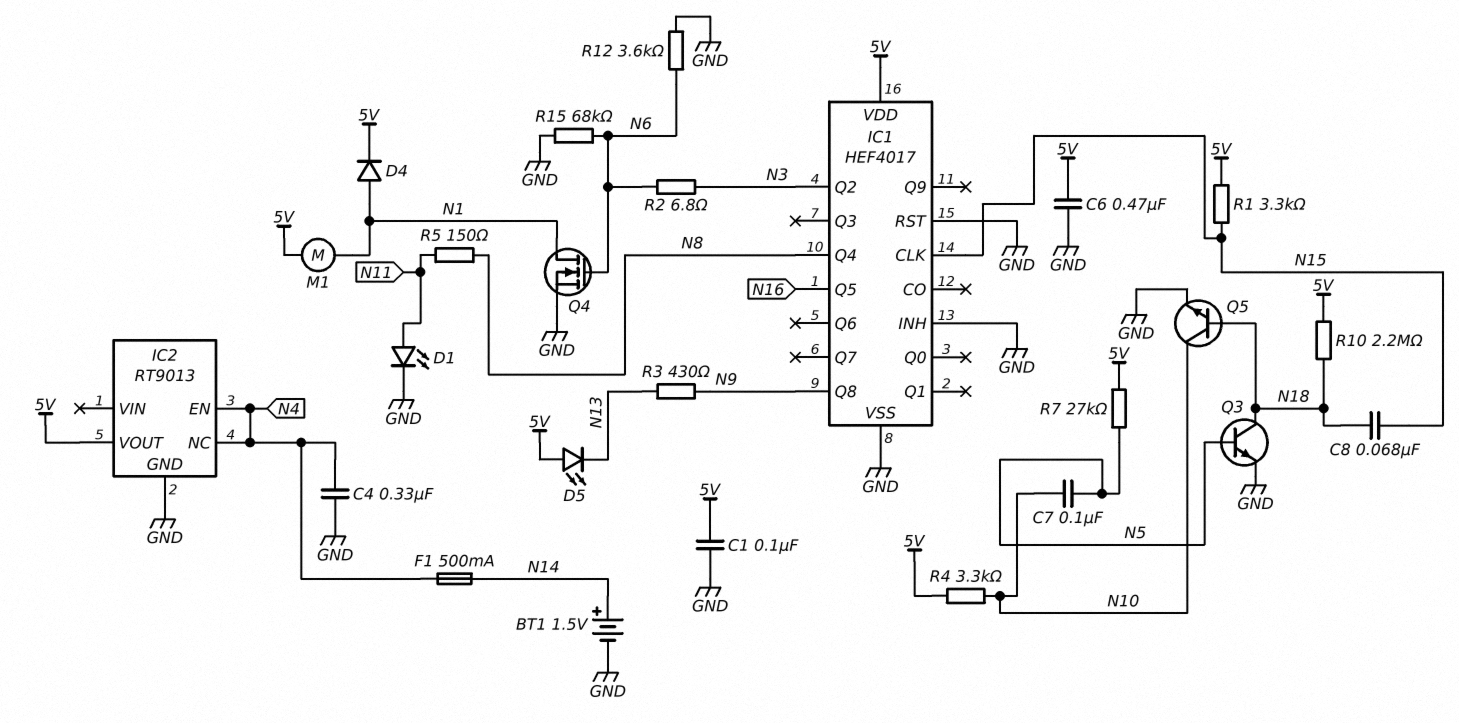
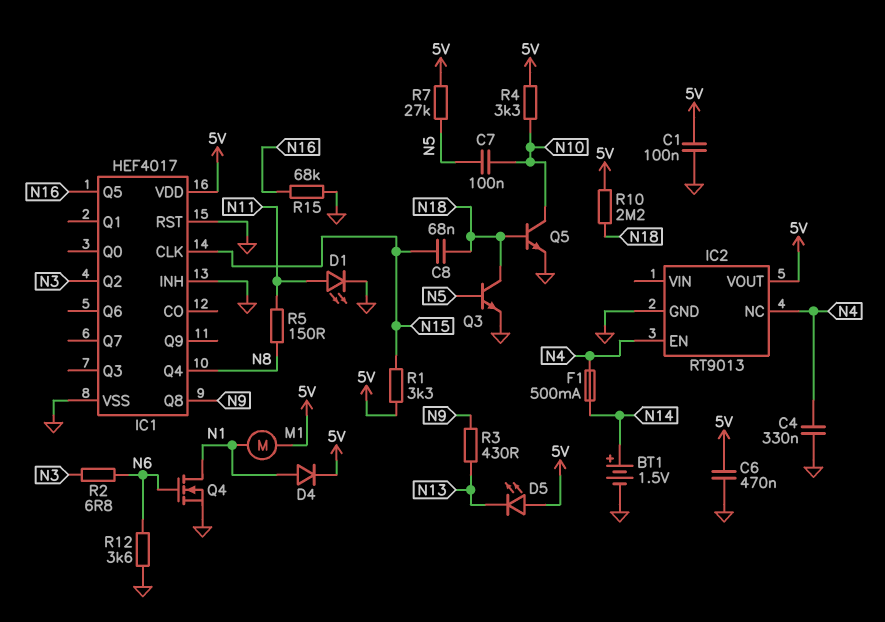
R15: 68k (GND, N6) -> 68k (GND, N16)

